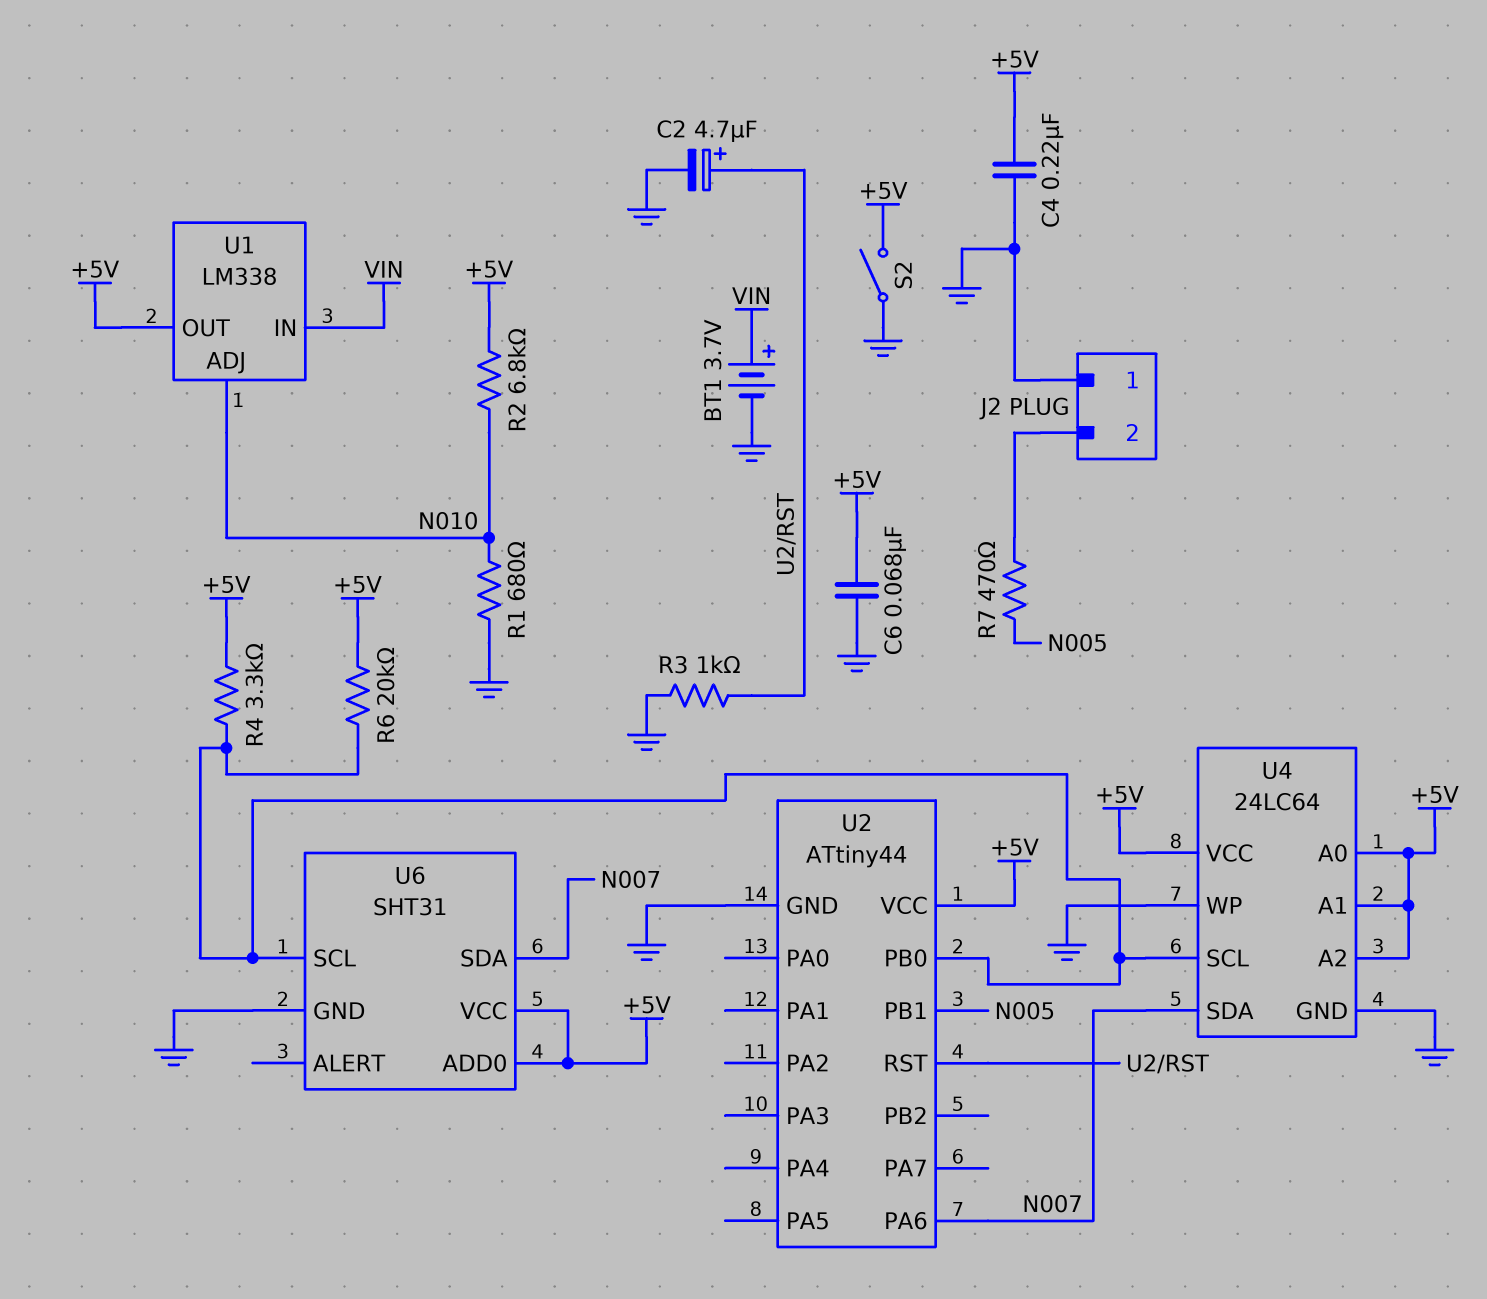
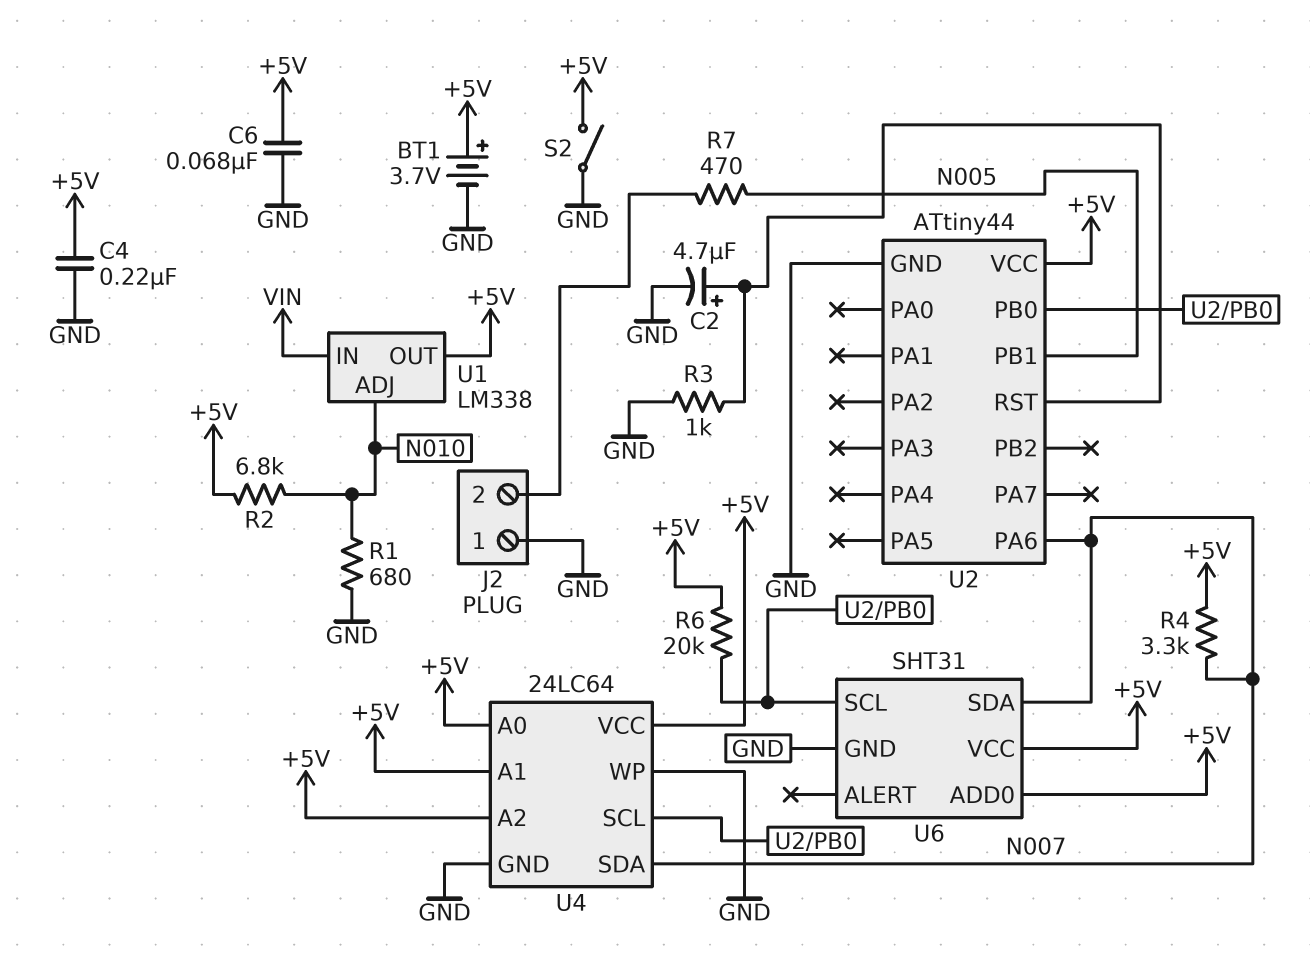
BT1: 3.7V (plus VIN, minus GND) -> 3.7V (plus +5V, minus GND)
R4: 3.3k (+5V, U2/PB0) -> 3.3k (+5V, N007)

